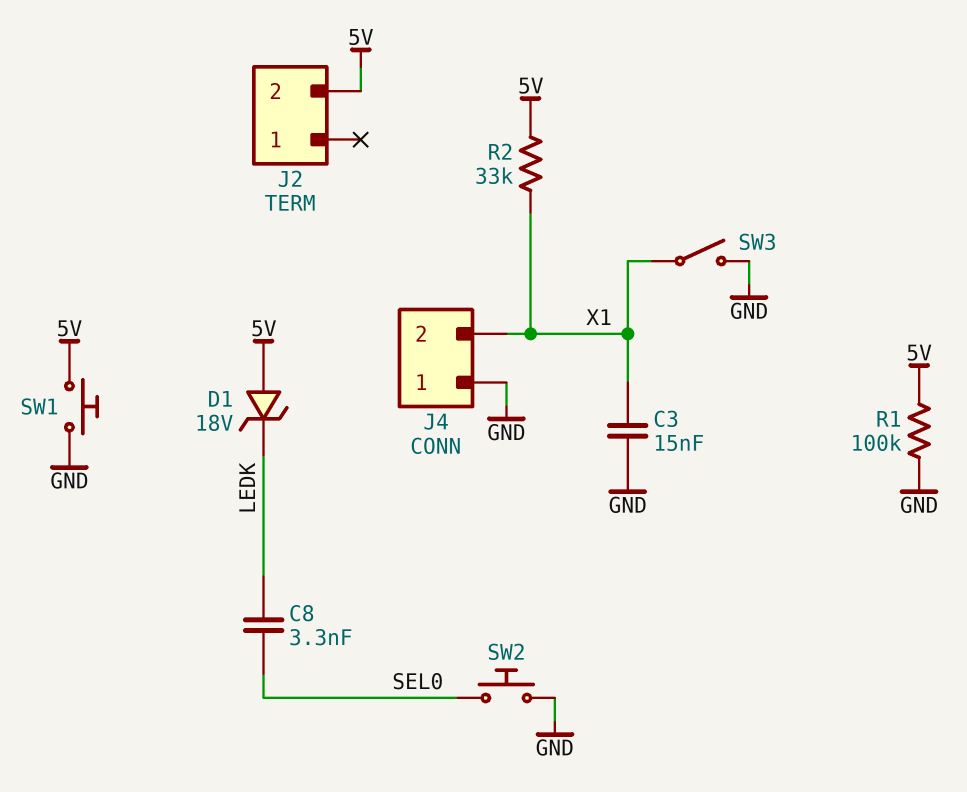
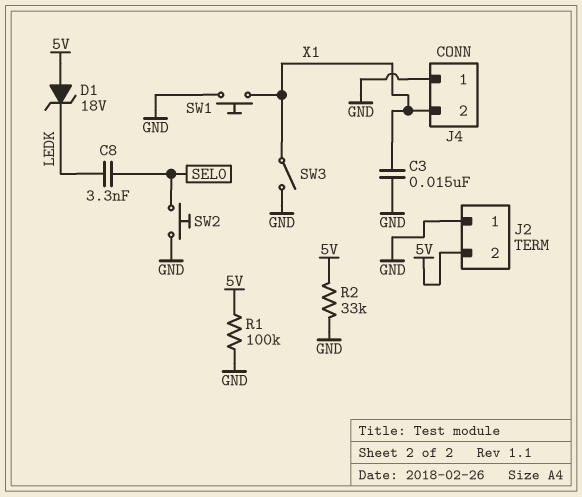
J2 pin 1: none -> GND
R2: 33k (5V, X1) -> 33k (5V, GND)
SW1: button (5V, GND) -> button (GND, X1)

